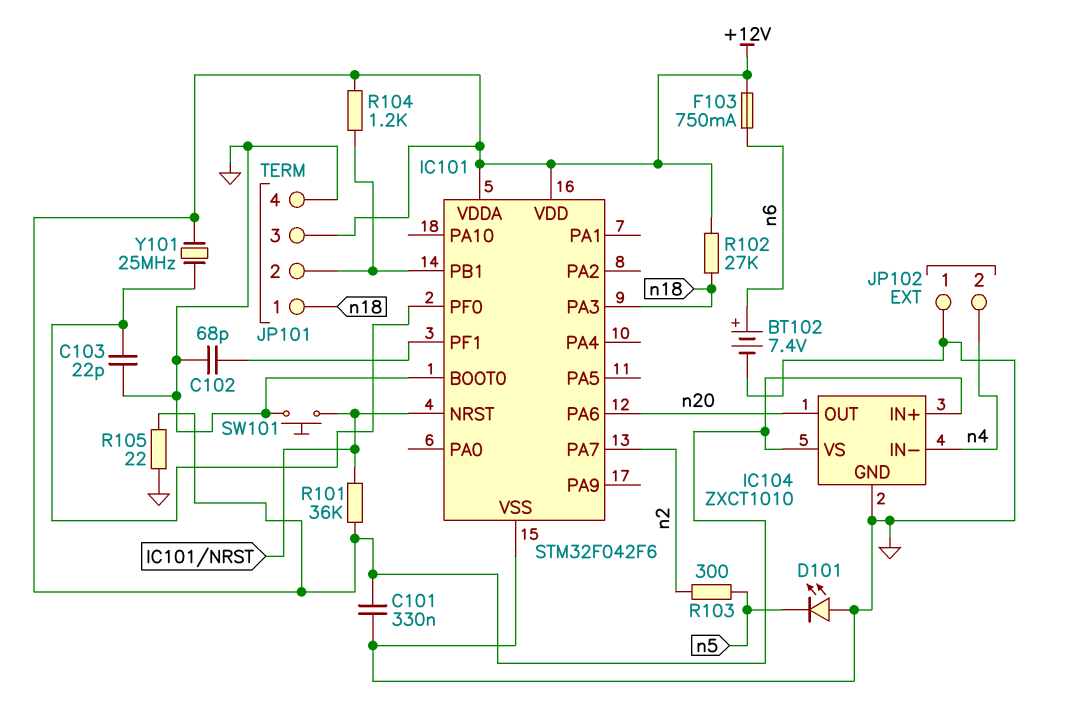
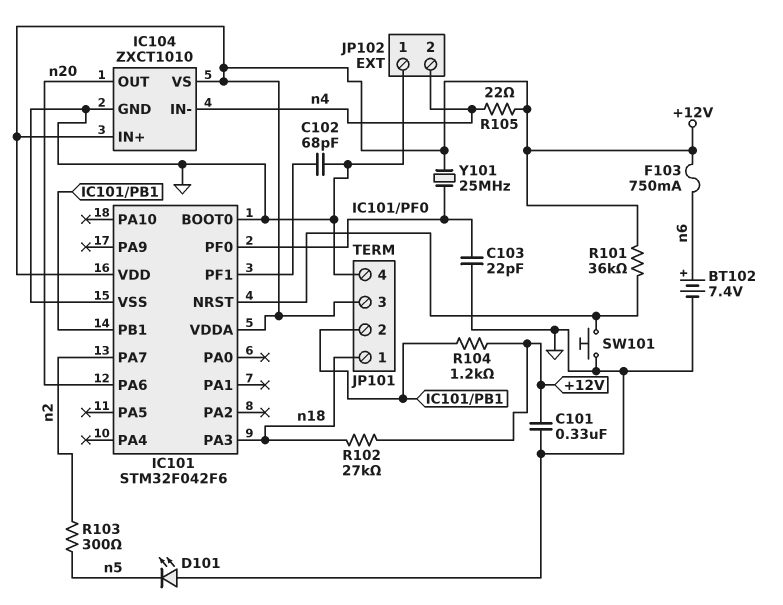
R105: 22 (+12V, GND) -> 22 (+12V, n4)

